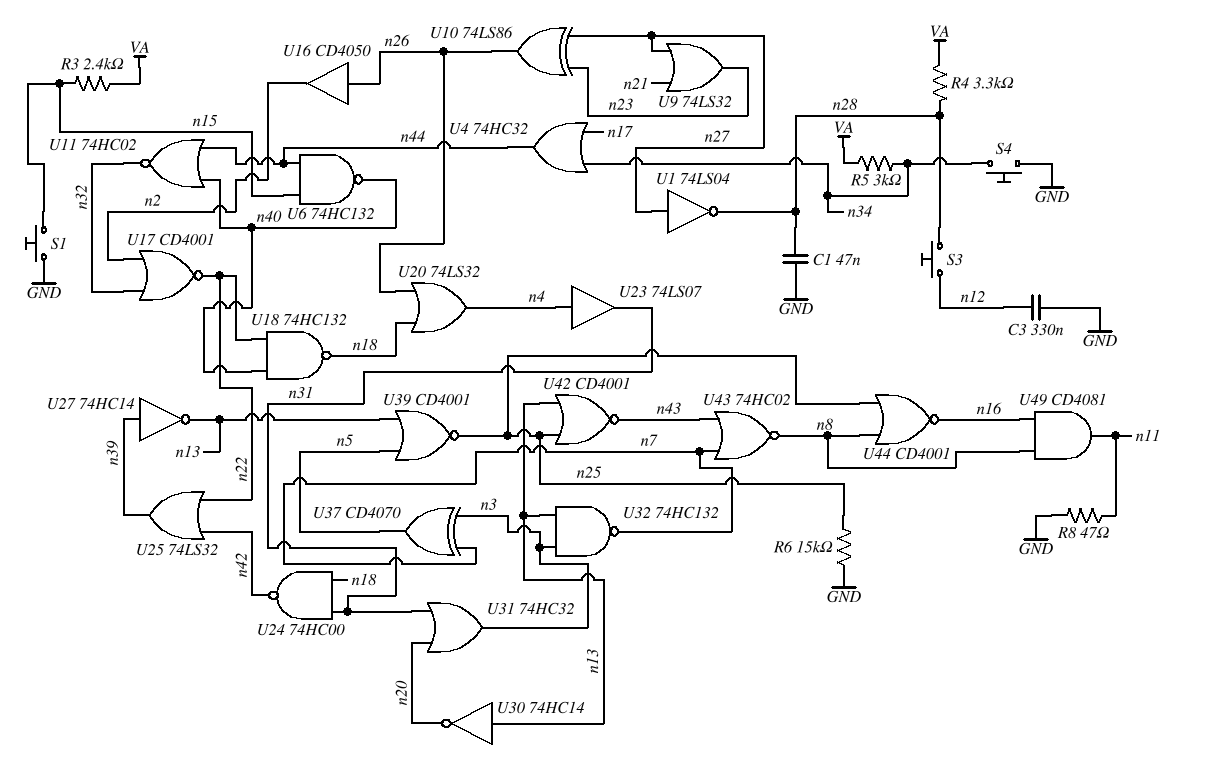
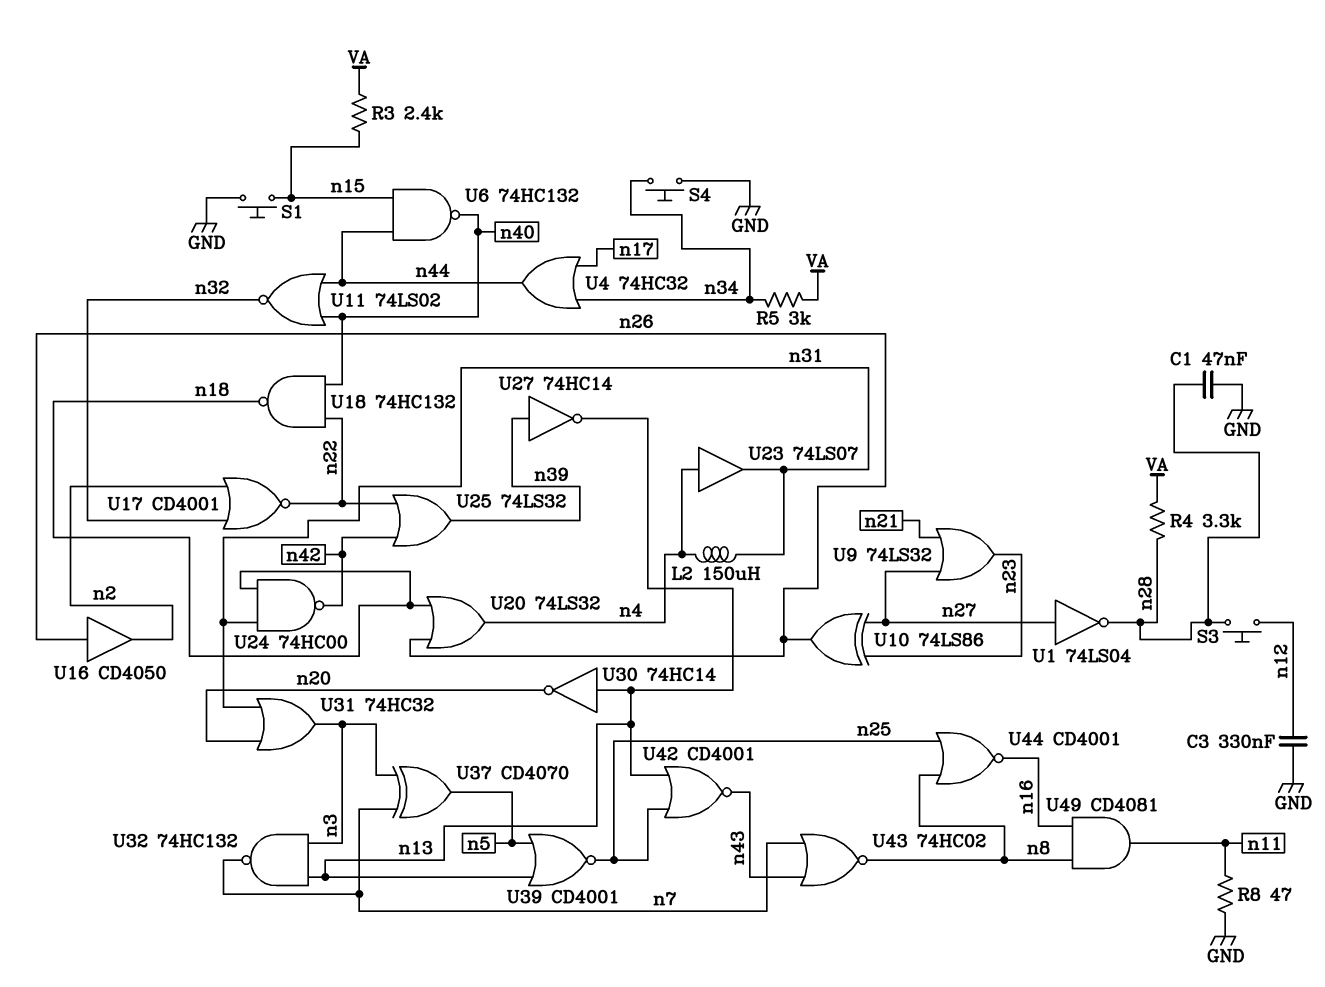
L2: none -> 150uH (n4, n31)
R6: 15k (GND, n25) -> none
U11: NOR 74HC02 (in n40, in n44, out n32) -> NOR 74LS02 (in n40, in n44, out n32)

